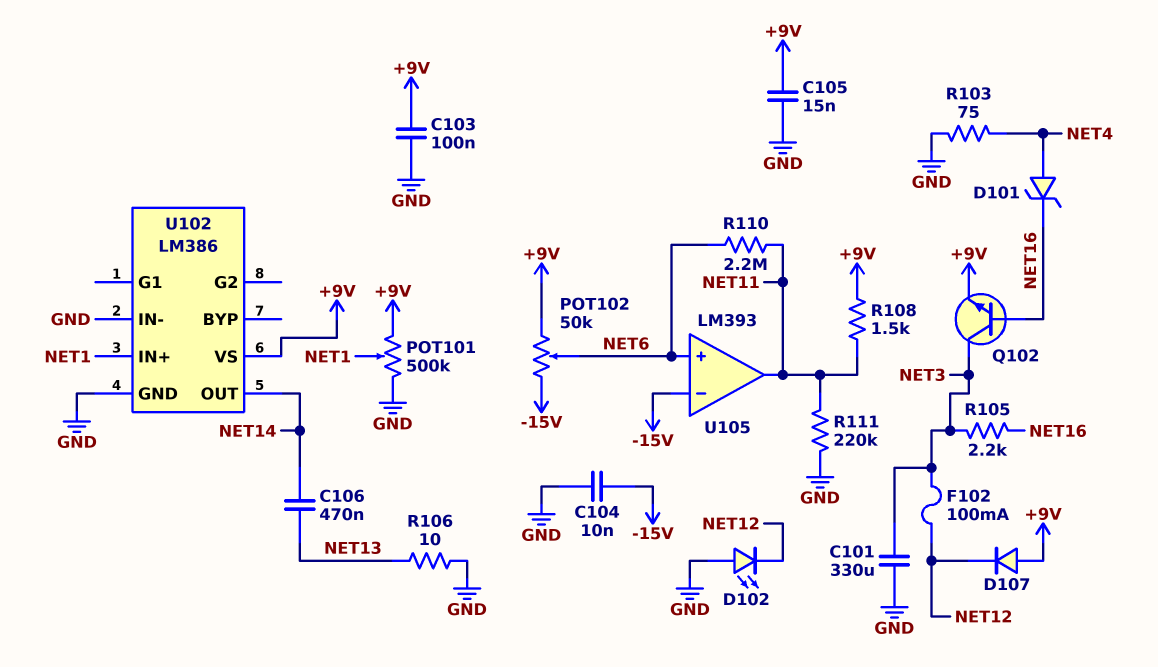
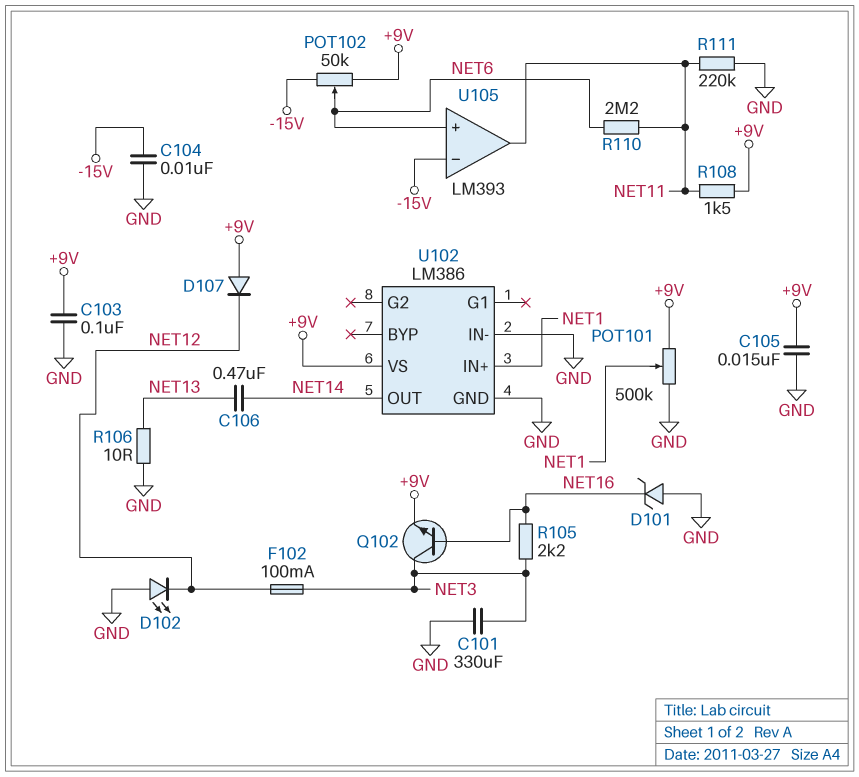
D101: zener (A NET4, K NET16) -> zener (A GND, K NET16)
R103: 75 (GND, NET4) -> none

